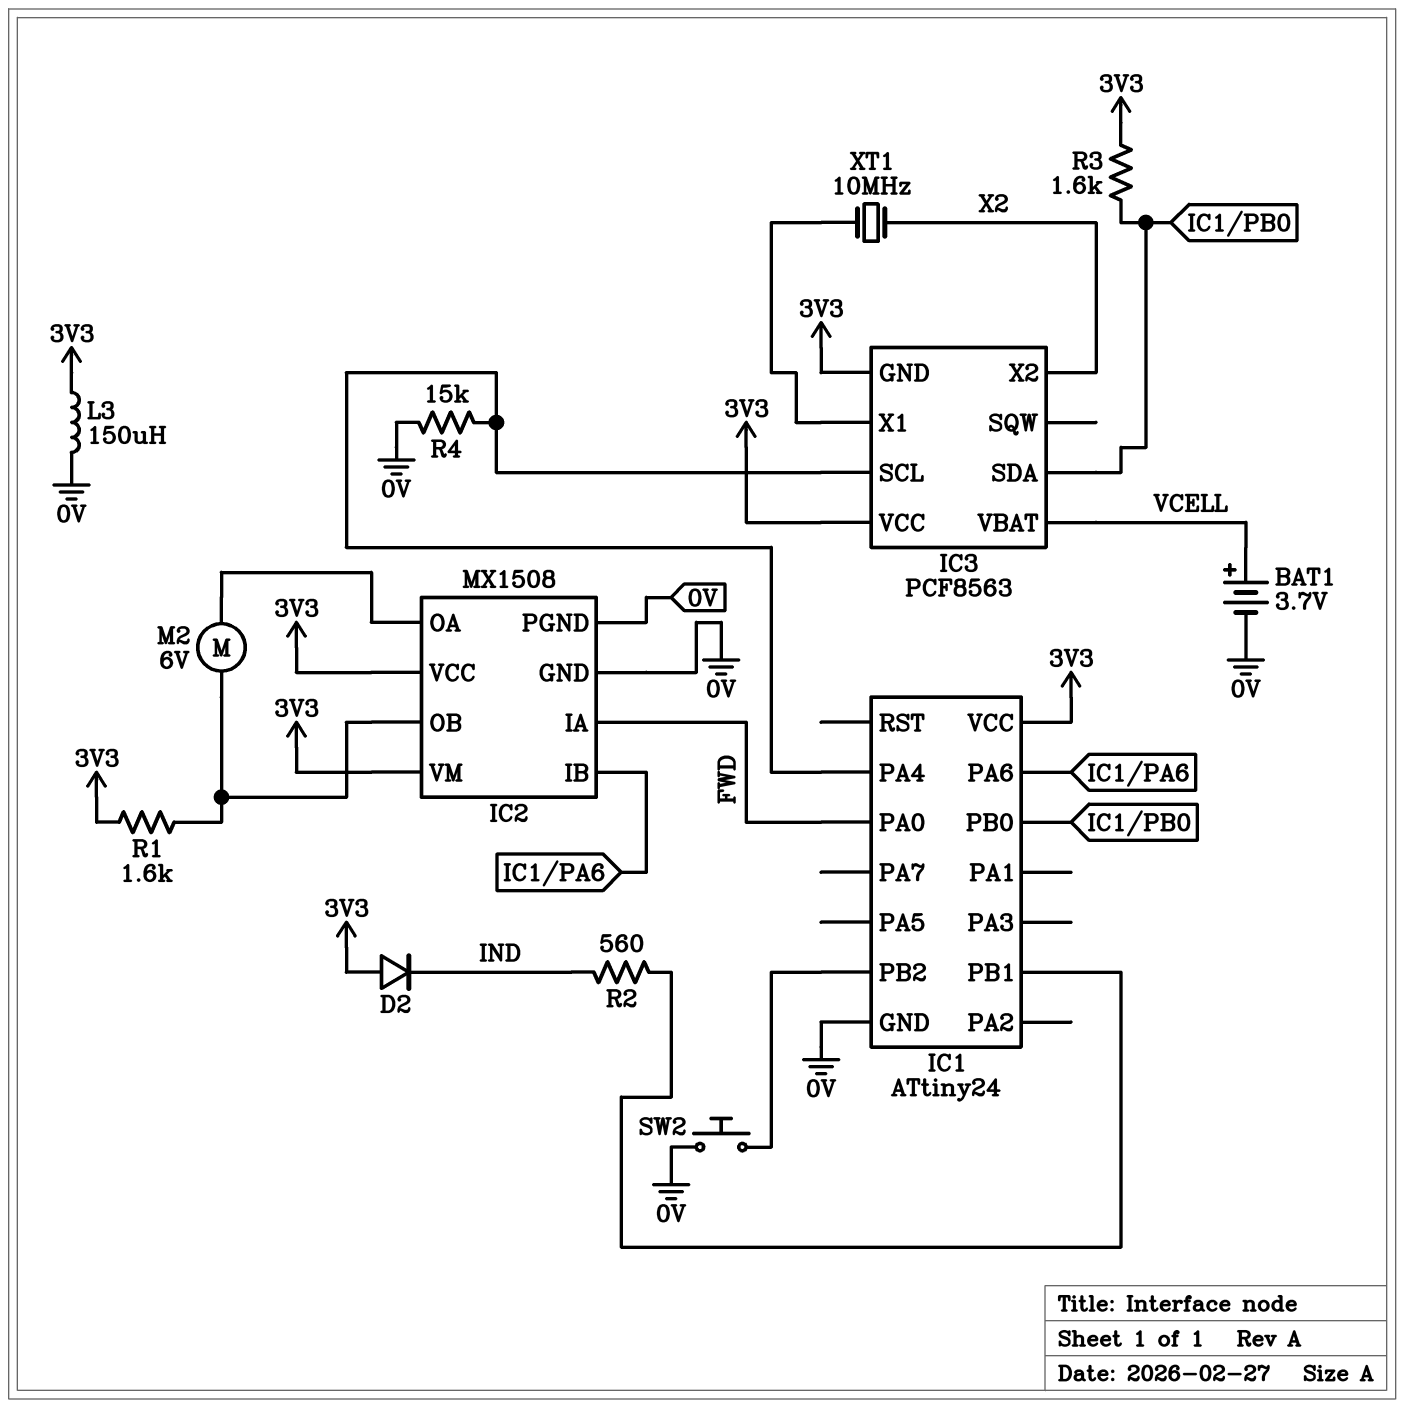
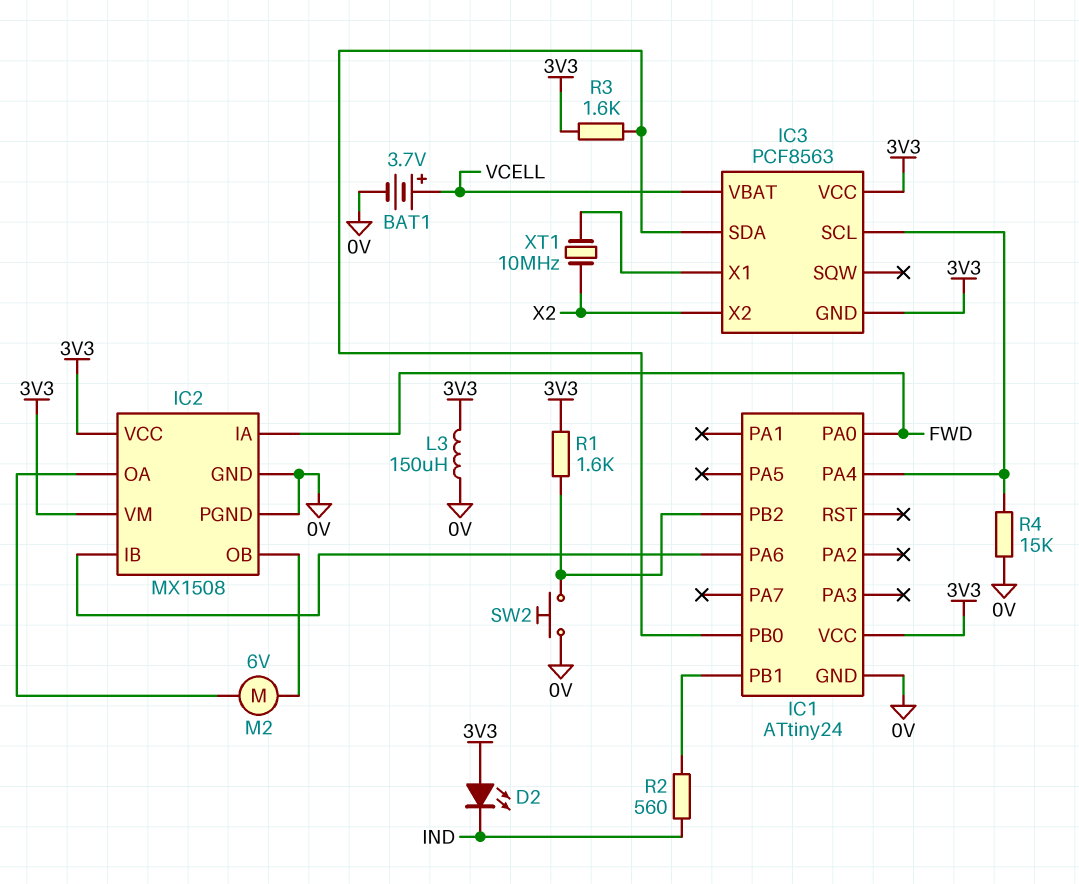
D2: diode (A 3V3, K IND) -> LED (A 3V3, K IND)
R1: 1.6k (3V3, IC2/OB) -> 1.6k (3V3, IC1/PB2)

